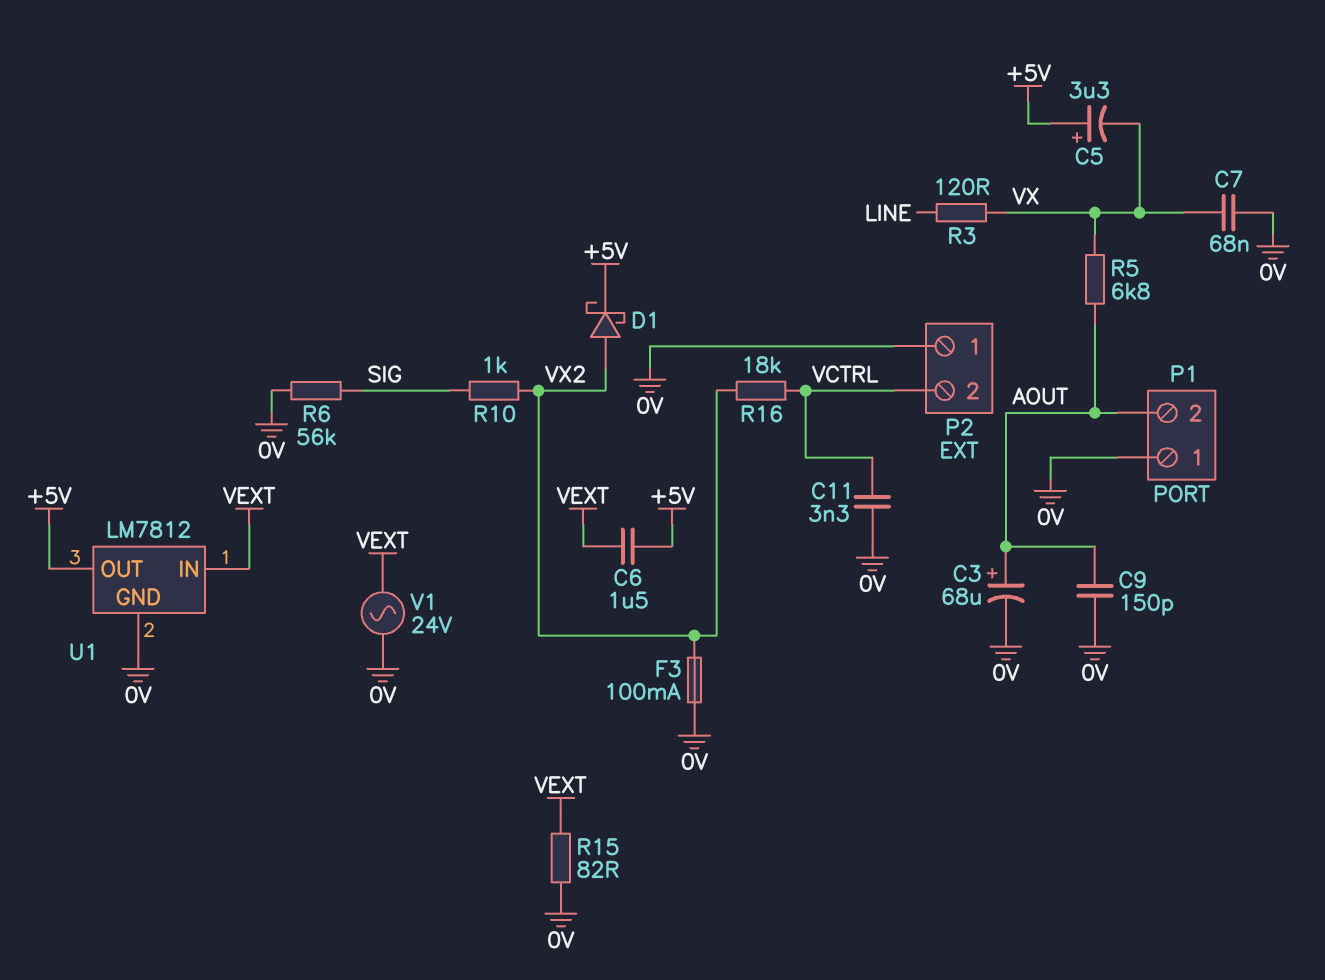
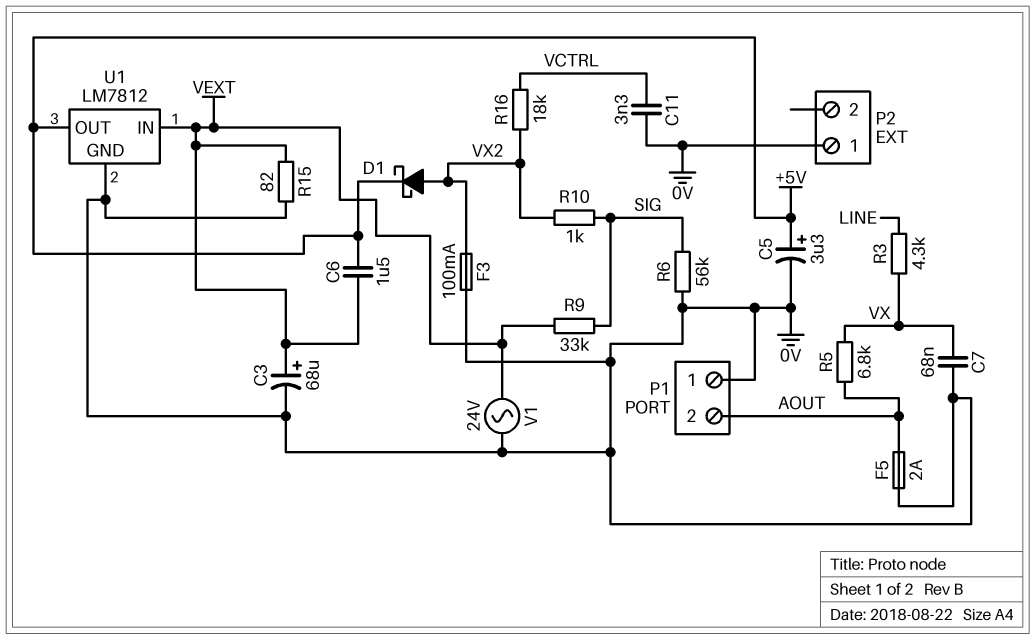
C3: 68uF (plus AOUT, minus 0V) -> 68uF (plus VEXT, minus 0V)
C5: 3.3uF (plus +5V, minus VX) -> 3.3uF (plus +5V, minus 0V)
C9: 150pF (0V, AOUT) -> none
F5: none -> 2A (0V, AOUT)
P2 pin 2: VCTRL -> none
R3: 120 (LINE, VX) -> 4.3k (LINE, VX)
R9: none -> 33k (SIG, VEXT)

